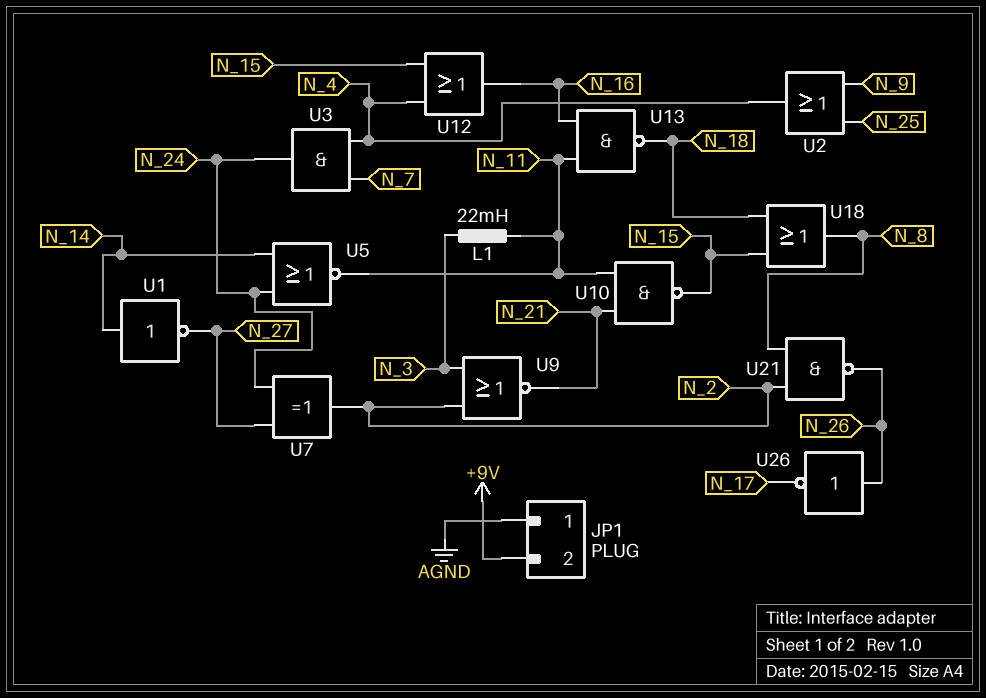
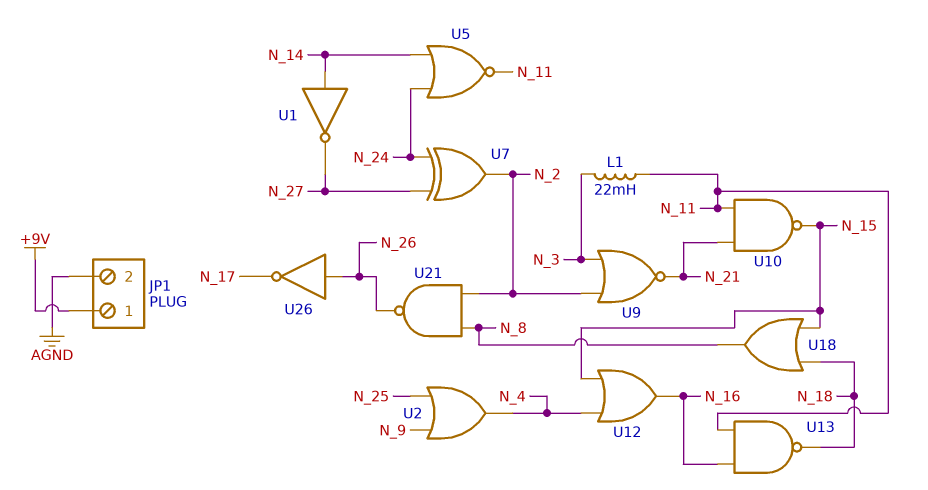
JP1 pin 1: AGND -> +9V
JP1 pin 2: +9V -> AGND
U3: AND (in N_4, in N_7, out N_24) -> none

